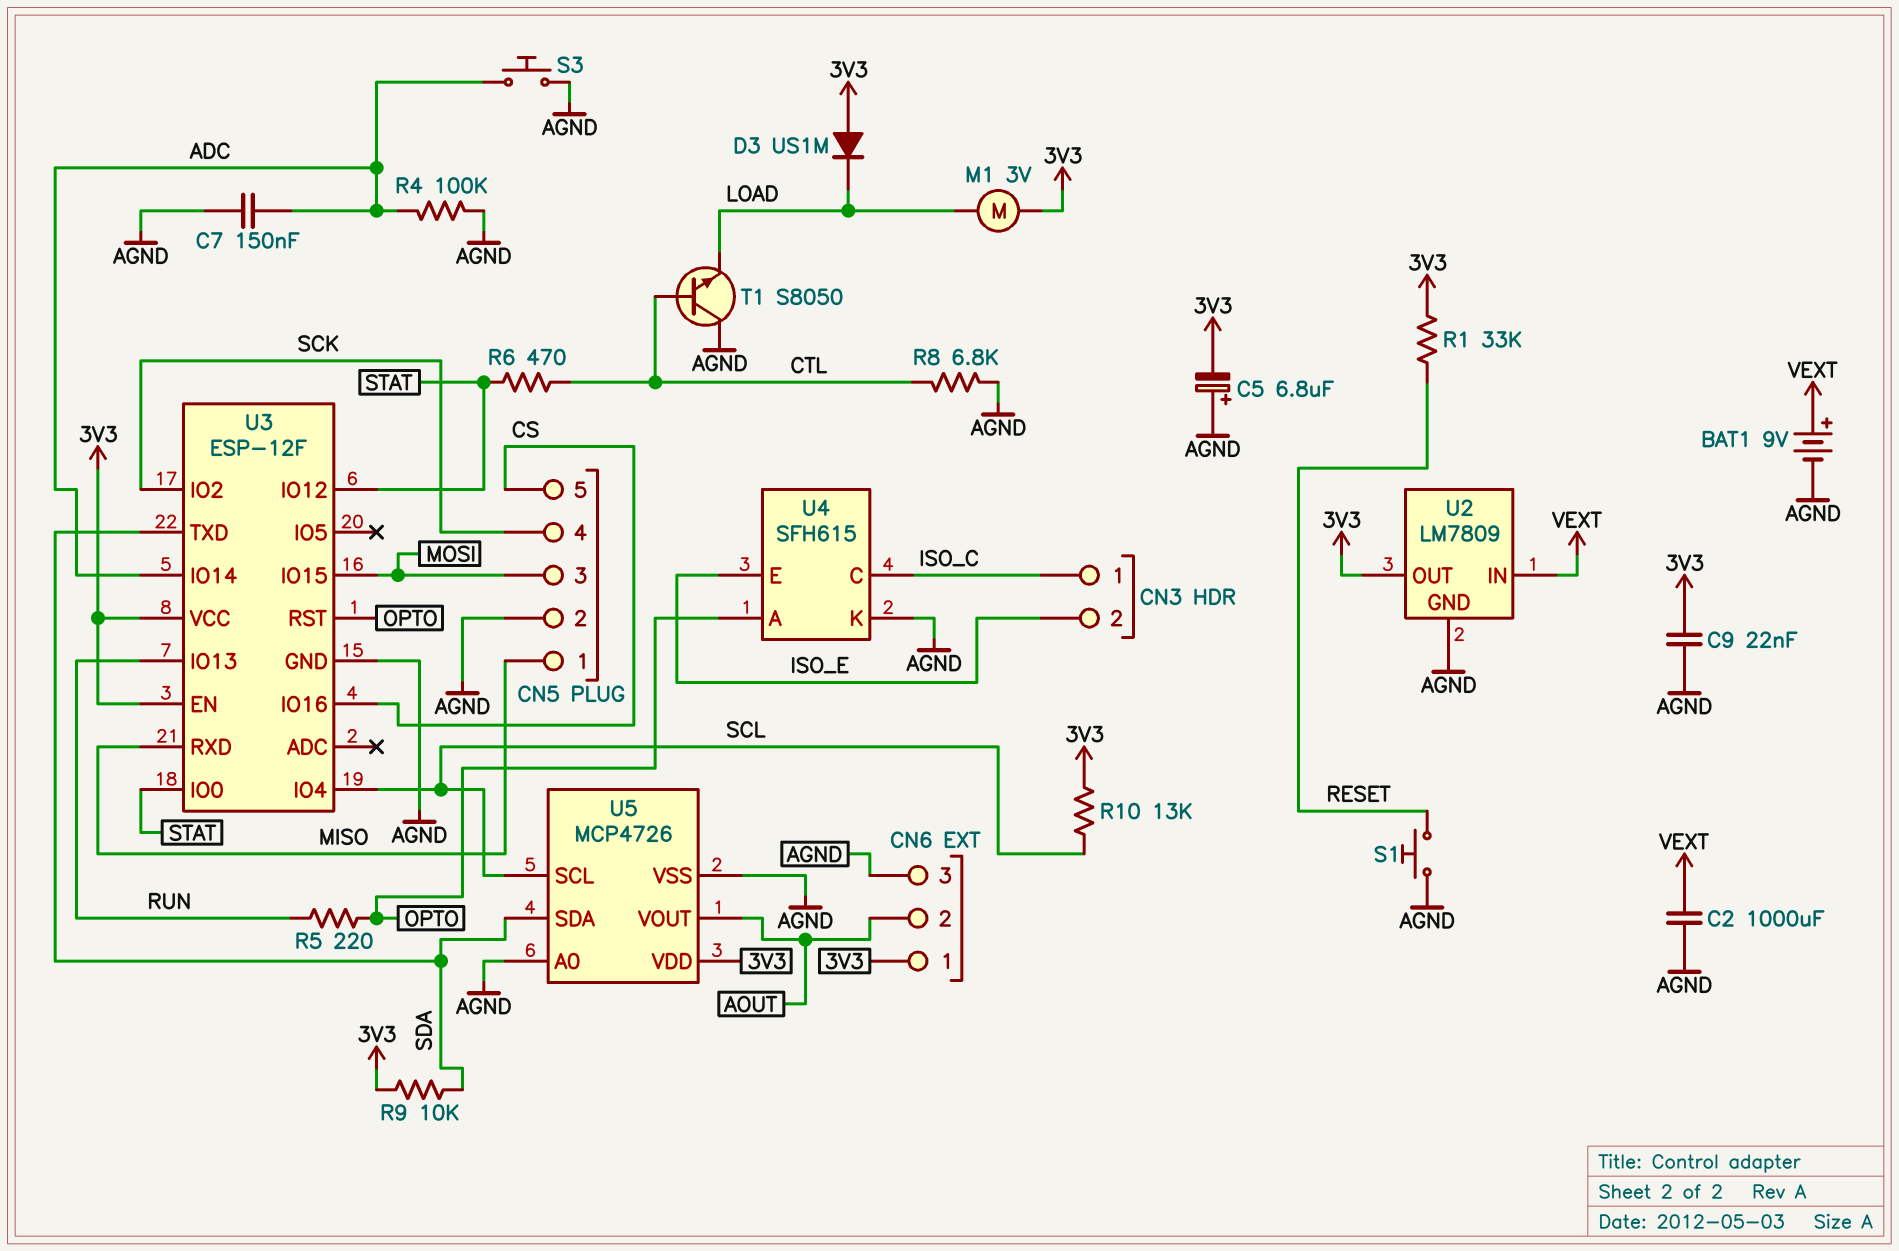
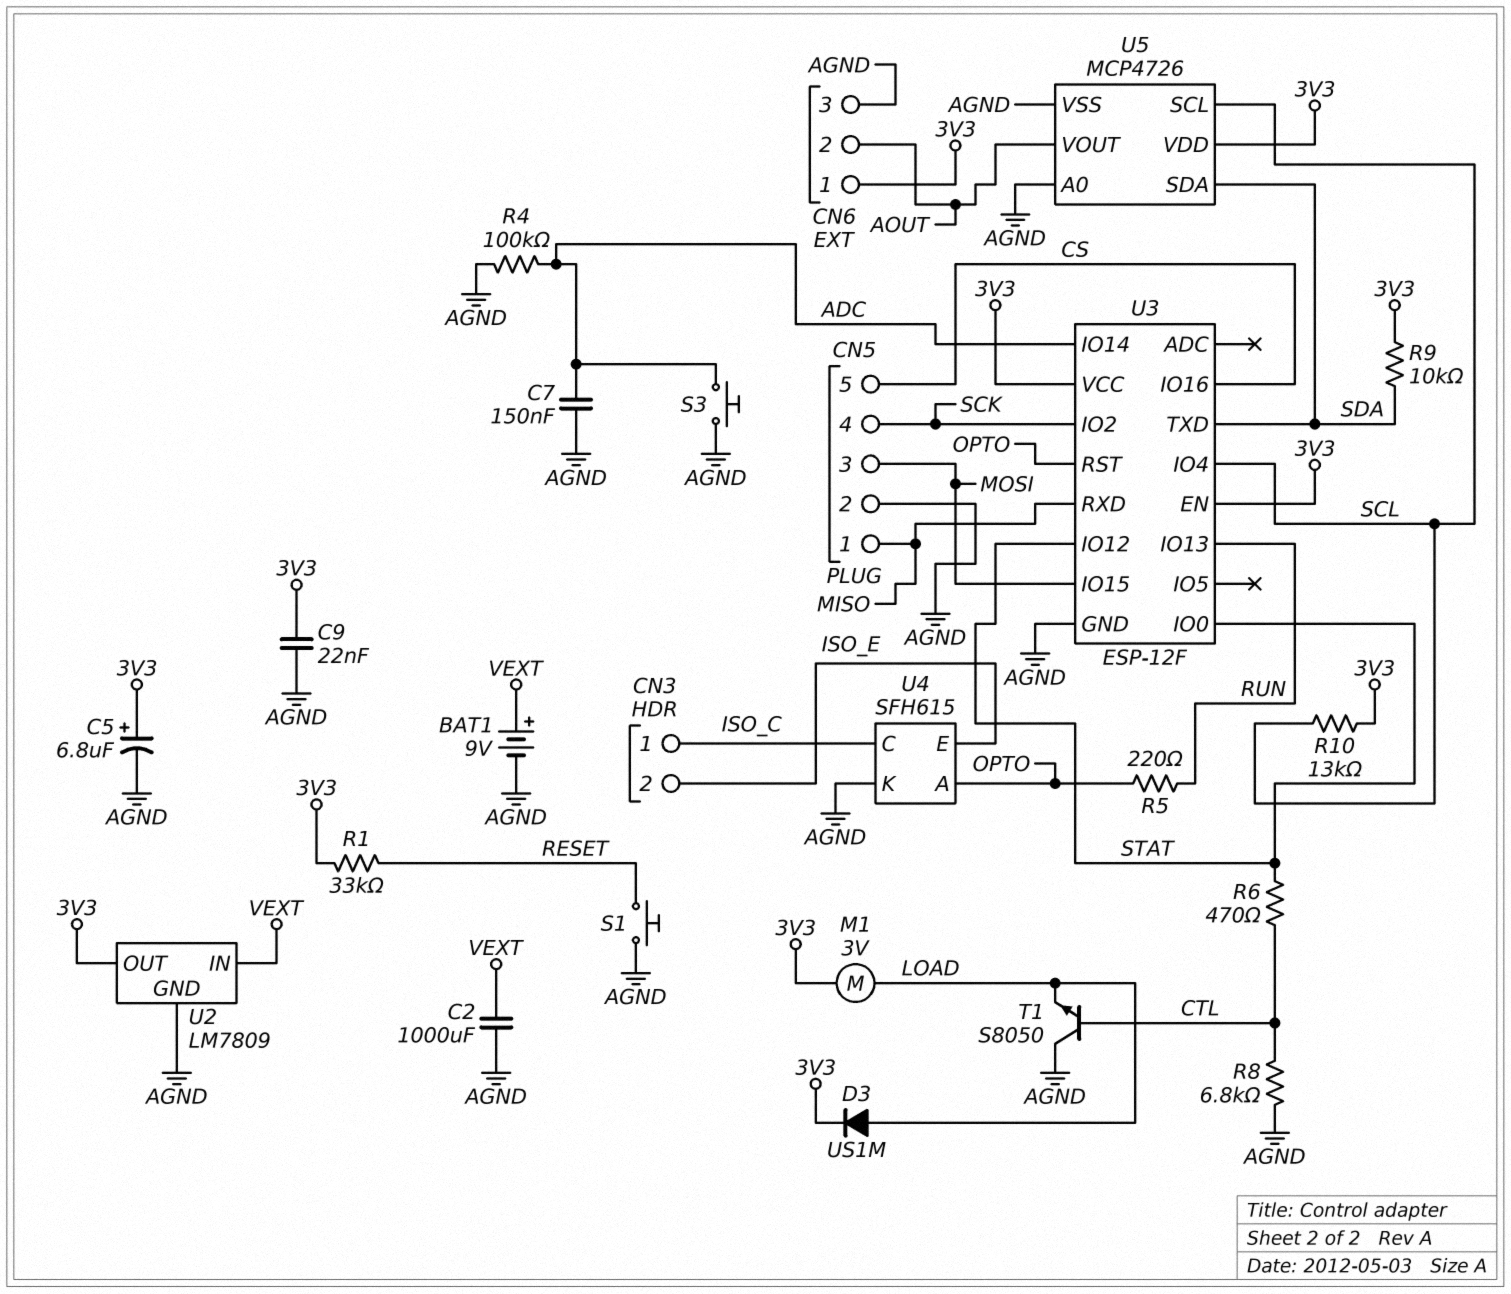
C5: 6.8uF (plus AGND, minus 3V3) -> 6.8uF (plus 3V3, minus AGND)
D3: diode US1M (A 3V3, K LOAD) -> diode US1M (A LOAD, K 3V3)

